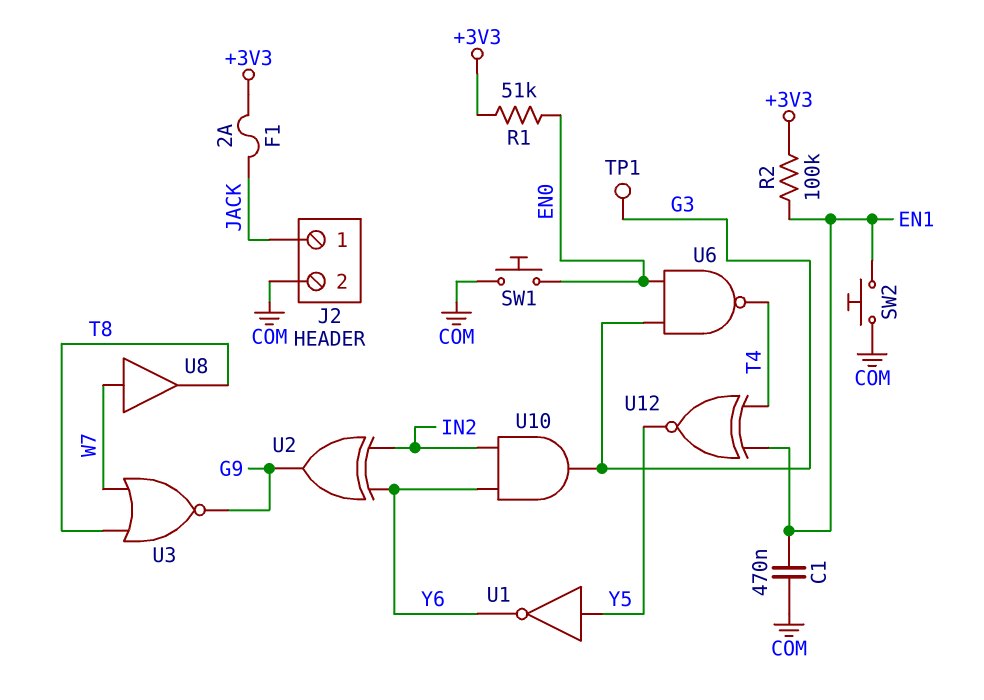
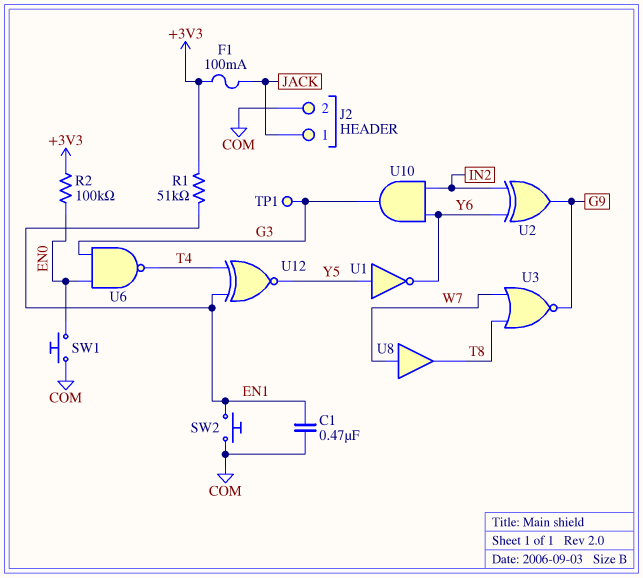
F1: 2A (+3V3, JACK) -> 100mA (+3V3, JACK)
R1: 51k (+3V3, EN0) -> 51k (+3V3, EN1)
R2: 100k (+3V3, EN1) -> 100k (+3V3, EN0)

